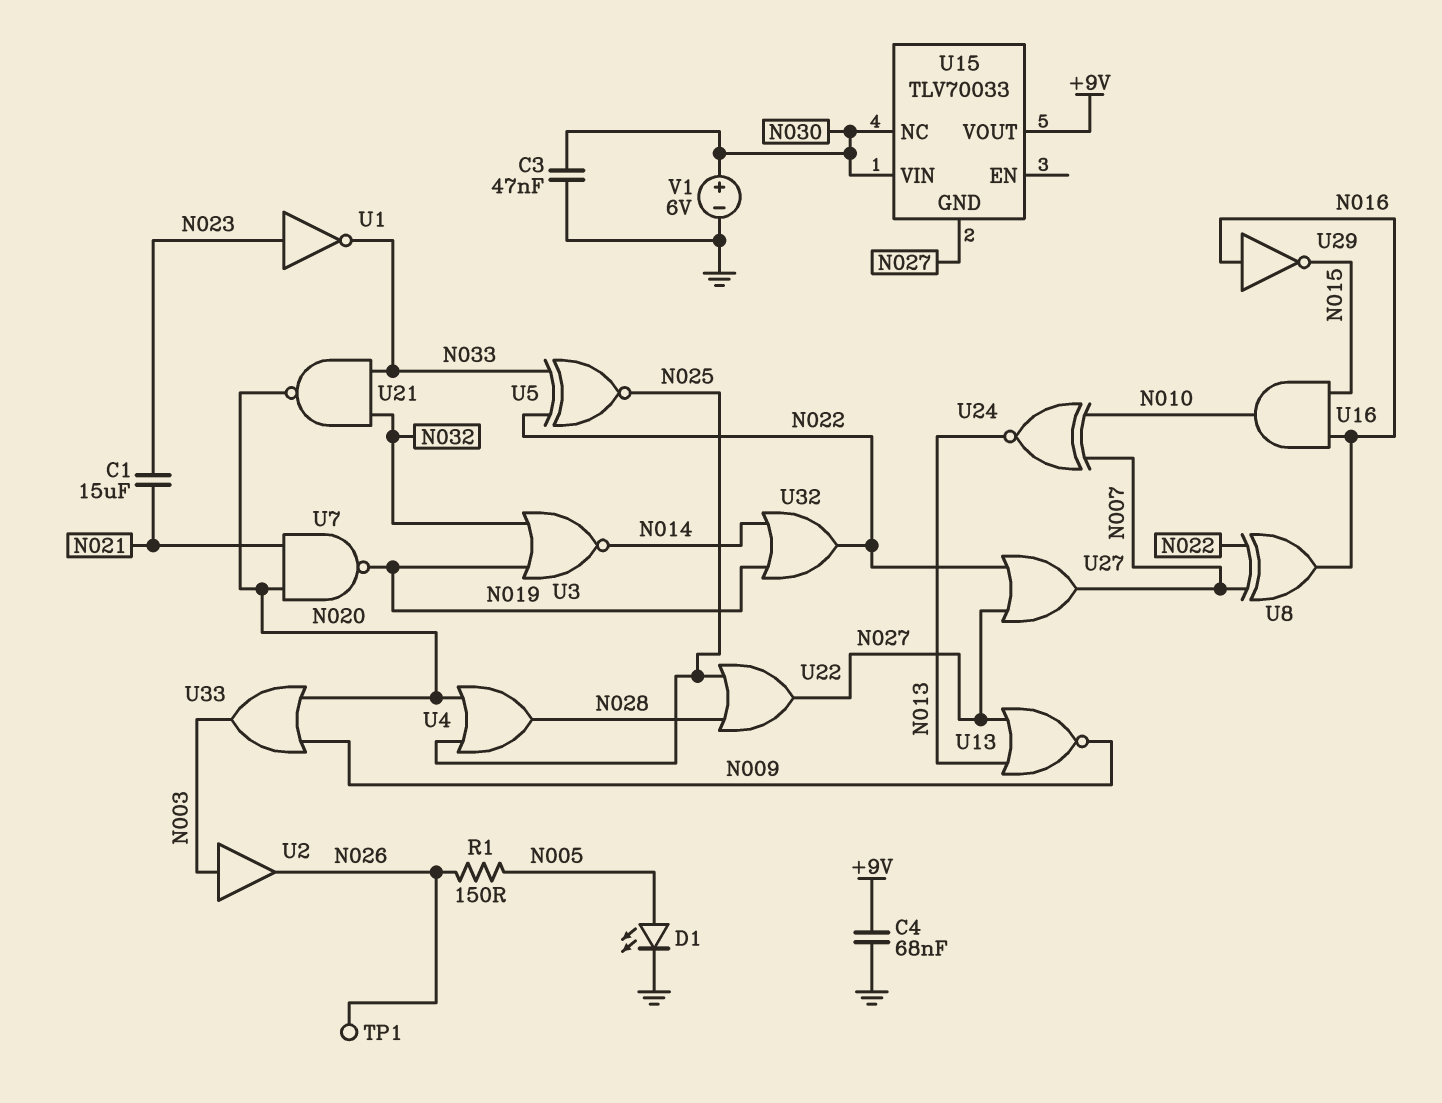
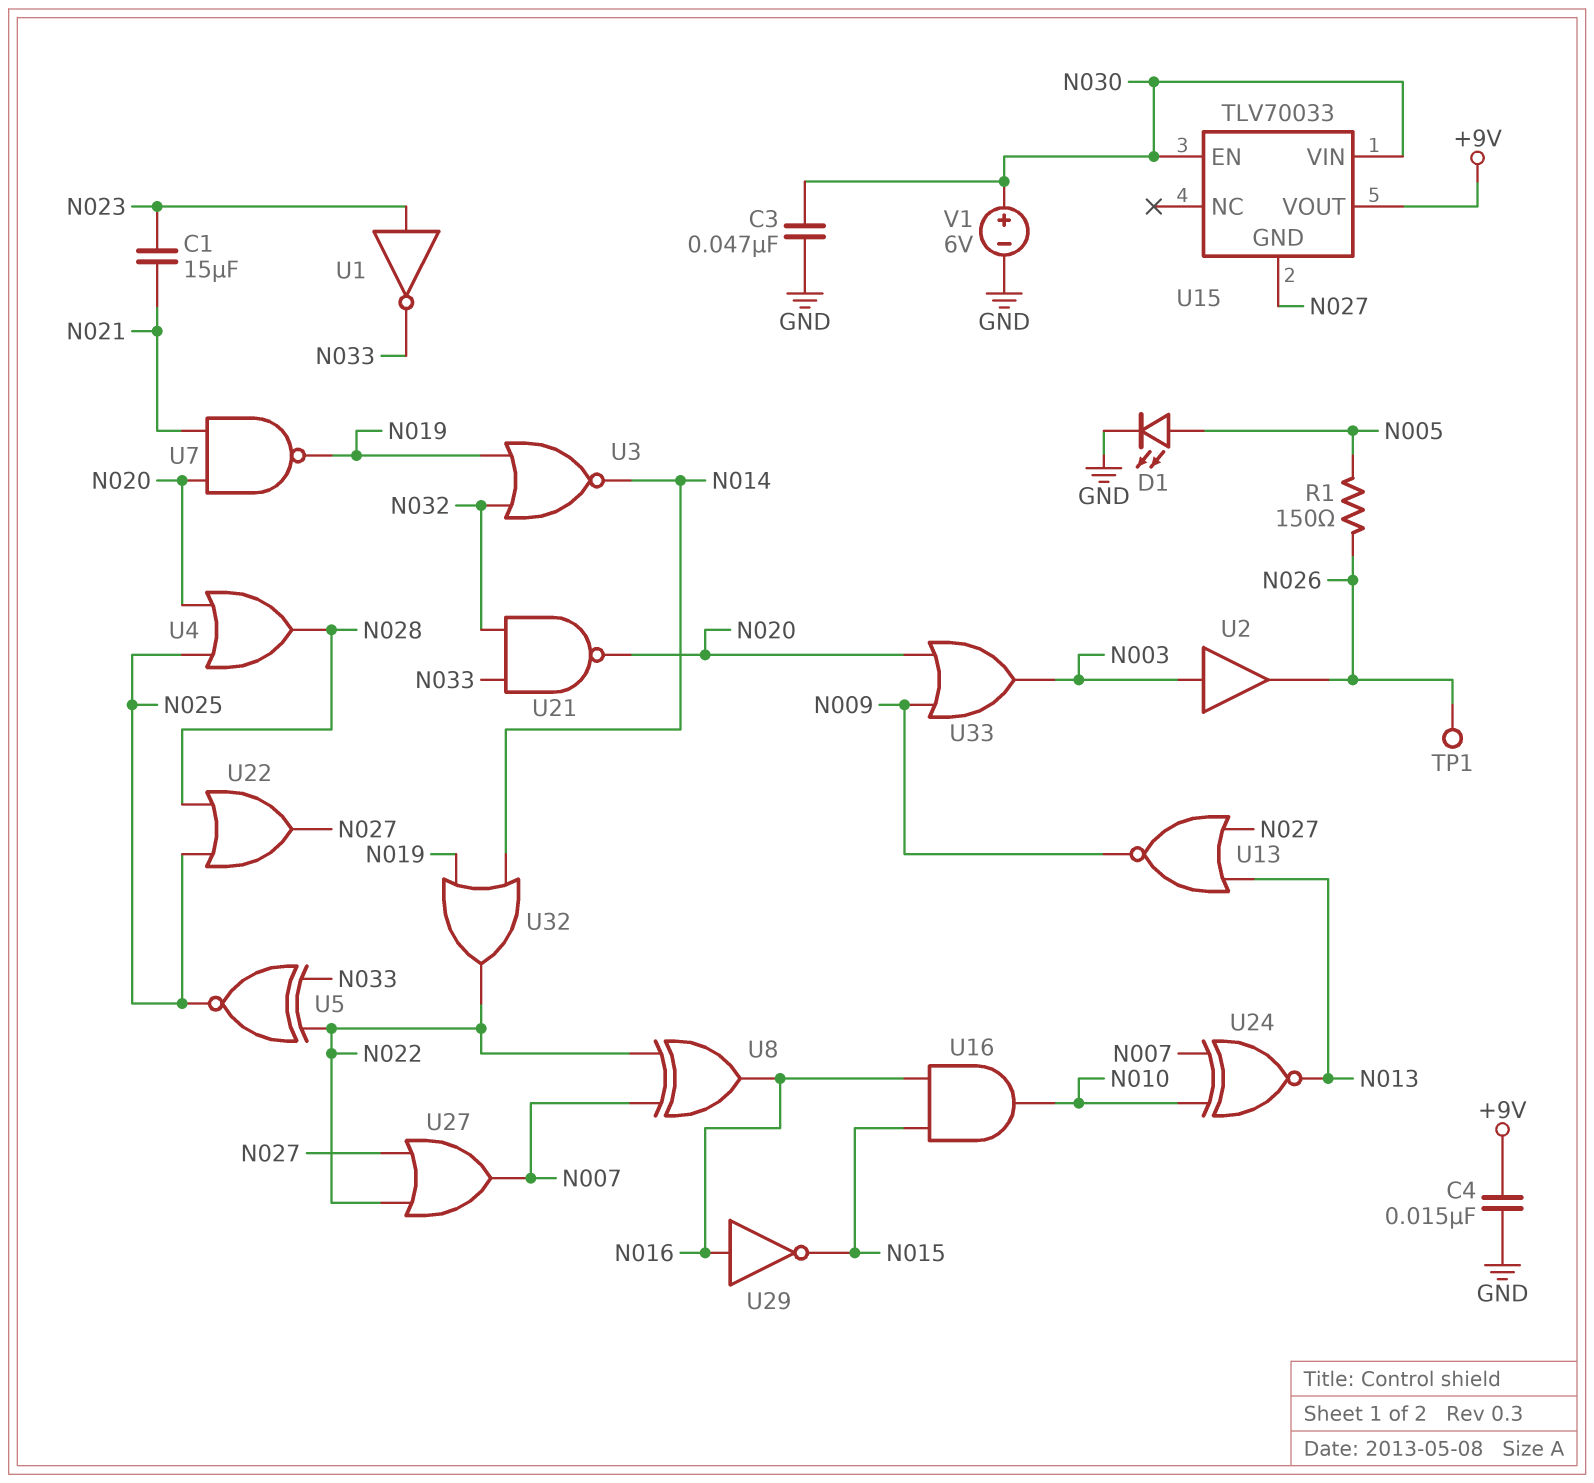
C4: 68nF (+9V, GND) -> 15nF (+9V, GND)
U15 pin EN: none -> N030
U15 pin NC: N030 -> none

